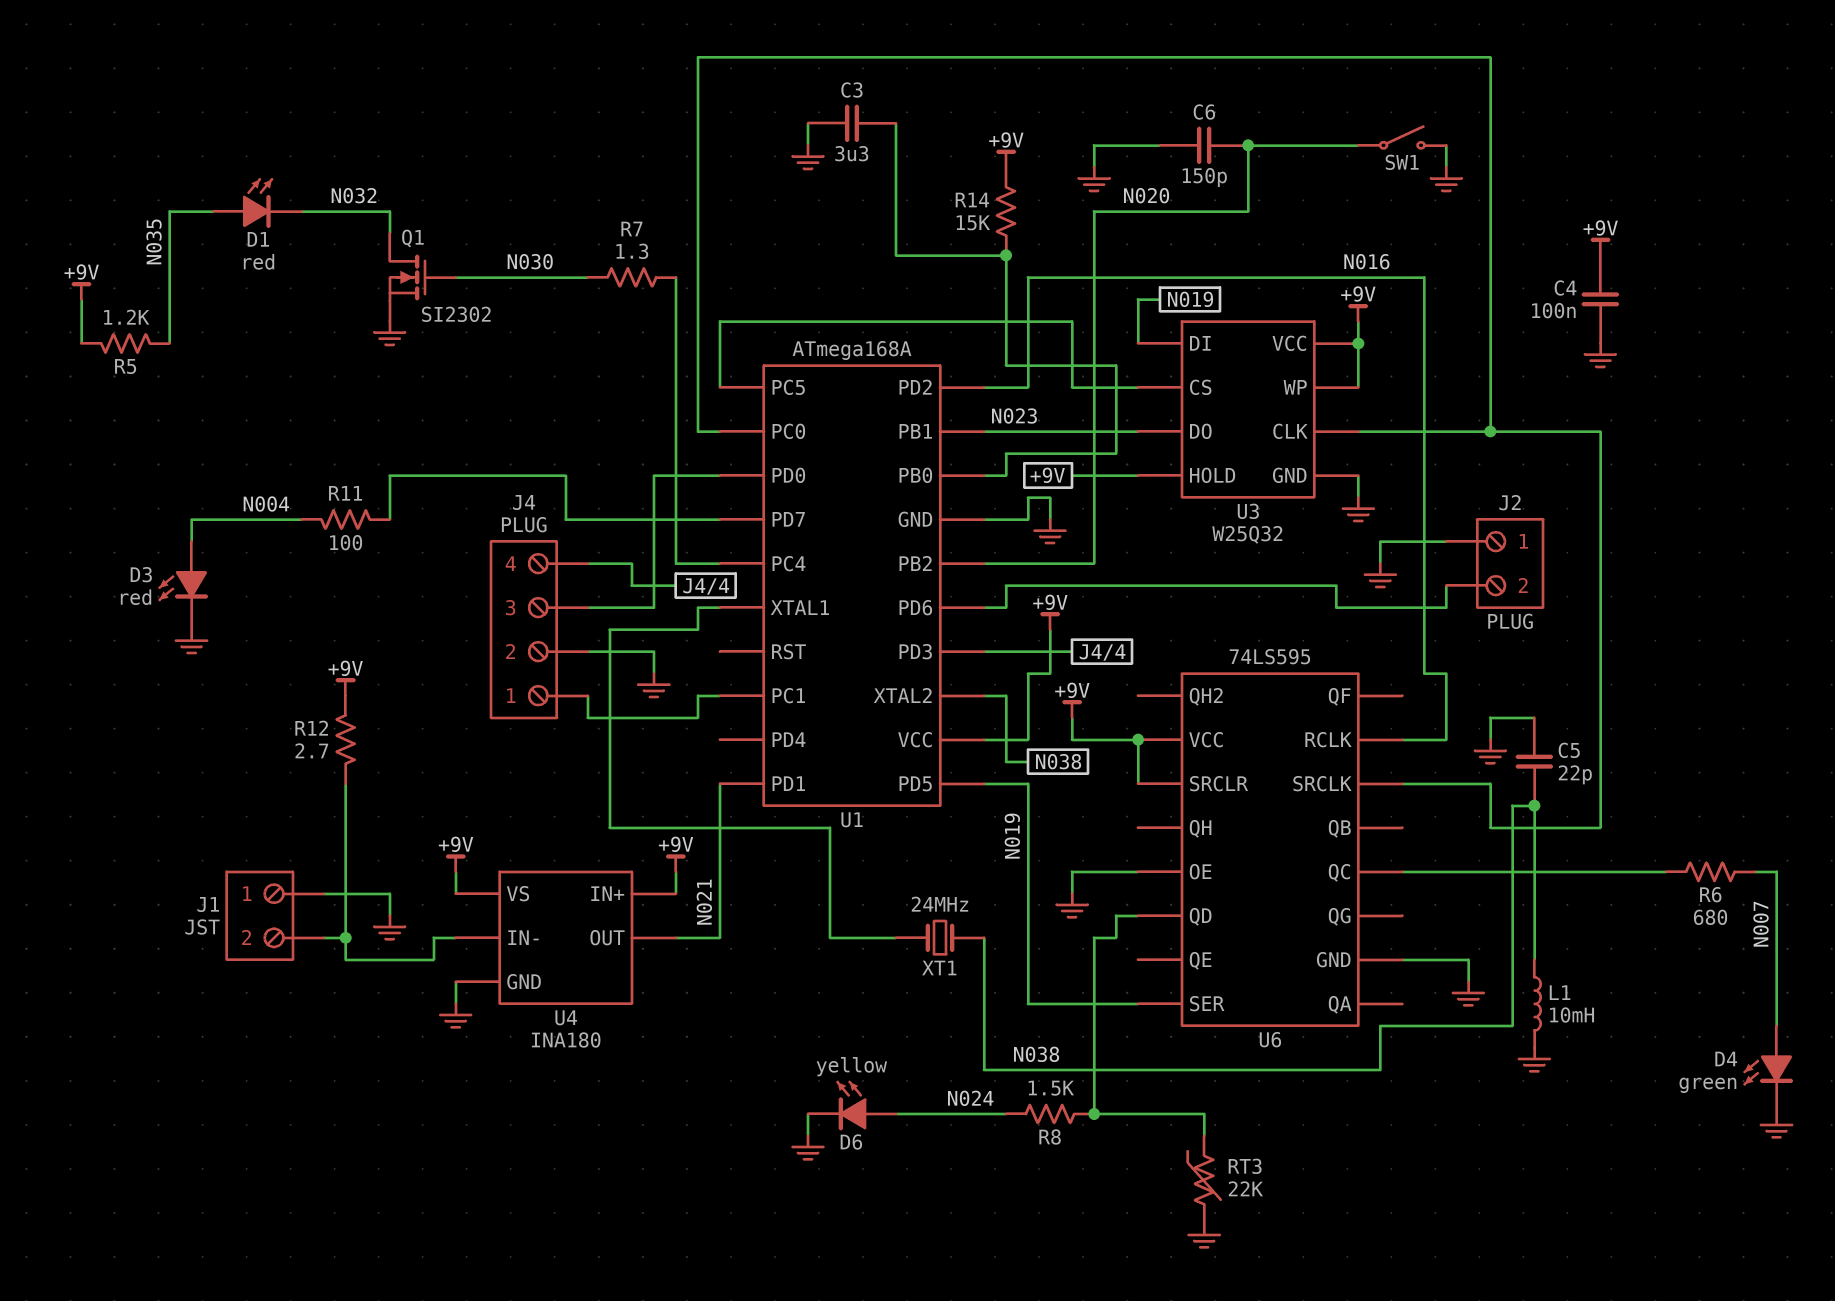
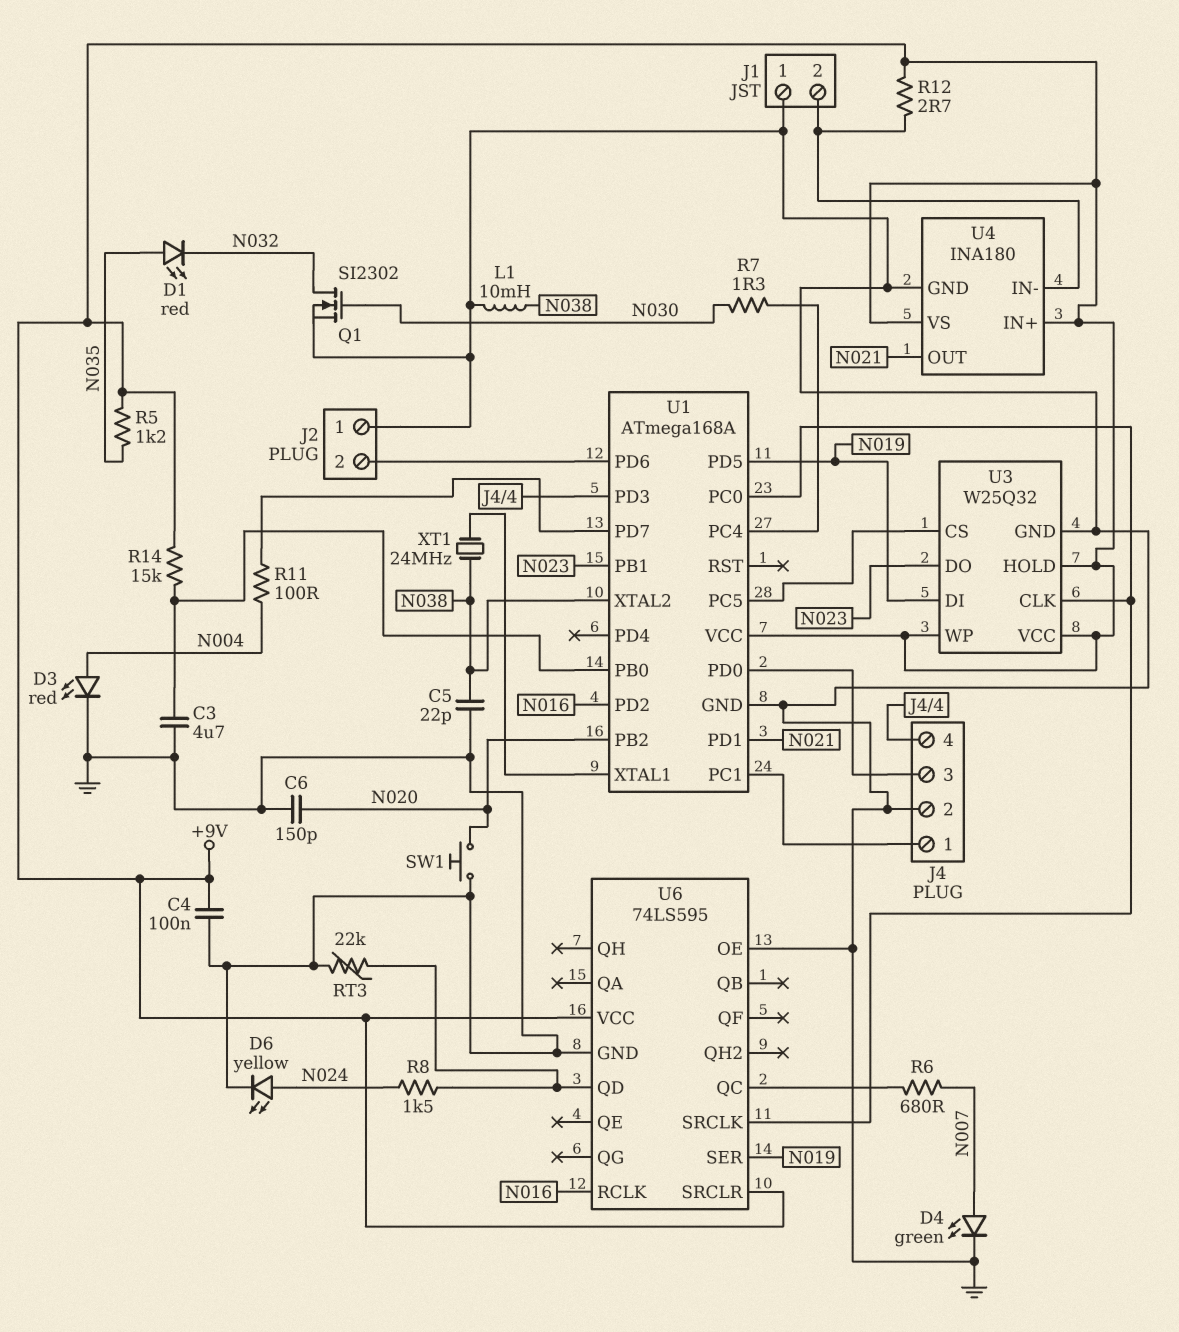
C3: 3.3uF (GND, U1/PB0) -> 4.7uF (GND, U1/PB0)
SW1: switch (GND, N020) -> button (GND, N020)

